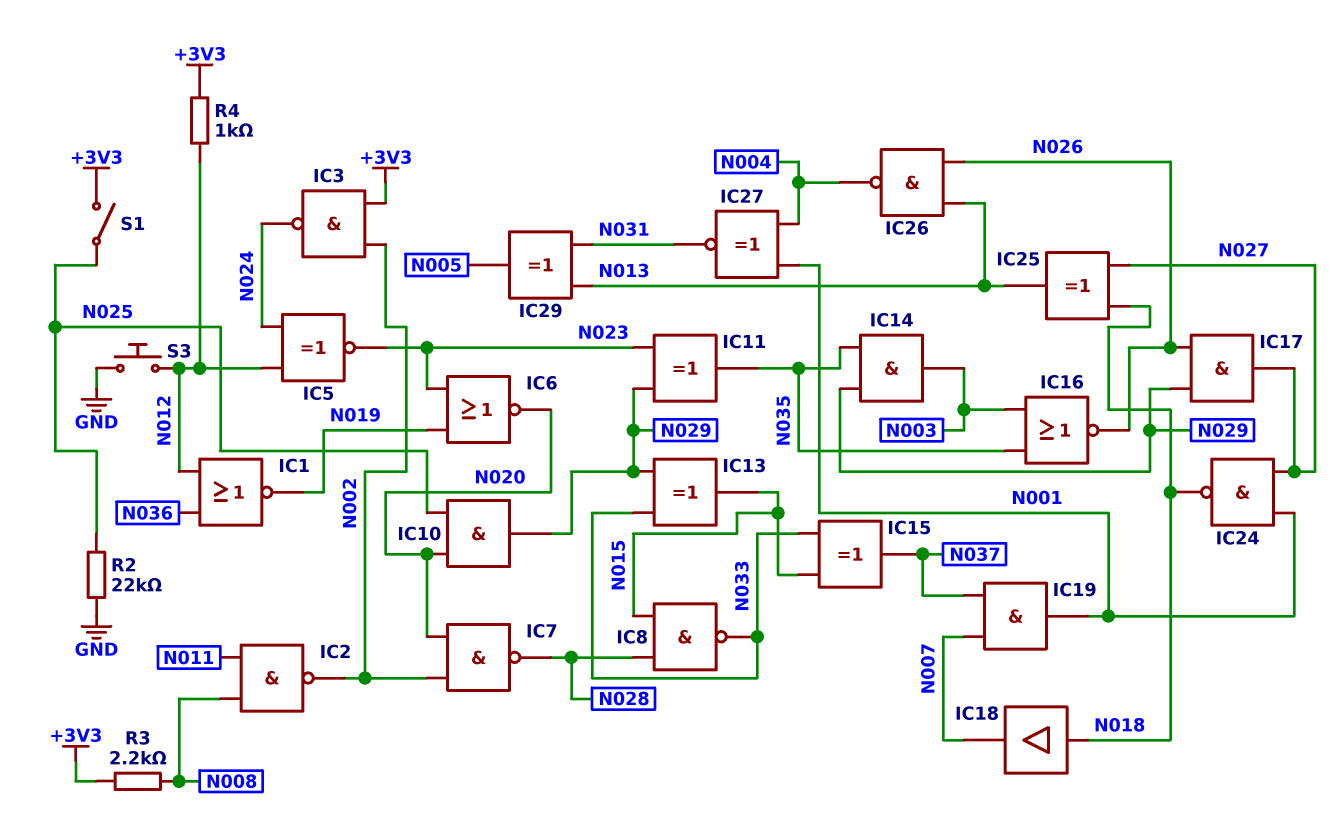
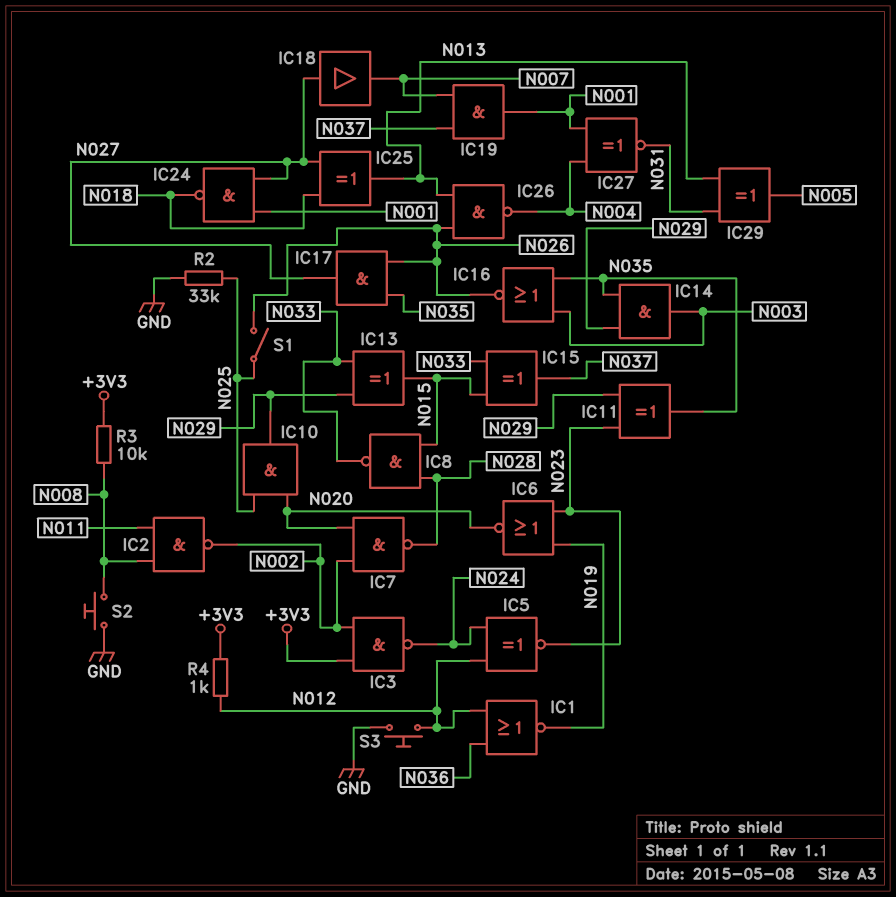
IC17: AND (in N026, in N029, out N027) -> AND (in N026, in N035, out N027)
IC18: buffer (in N018, out N007) -> buffer (in N027, out N007)
R2: 22k (GND, N025) -> 33k (GND, N025)
R3: 2.2k (+3V3, N008) -> 10k (+3V3, N008)
S1: switch (+3V3, N025) -> switch (N025, N026)
S2: none -> button (GND, N008)

